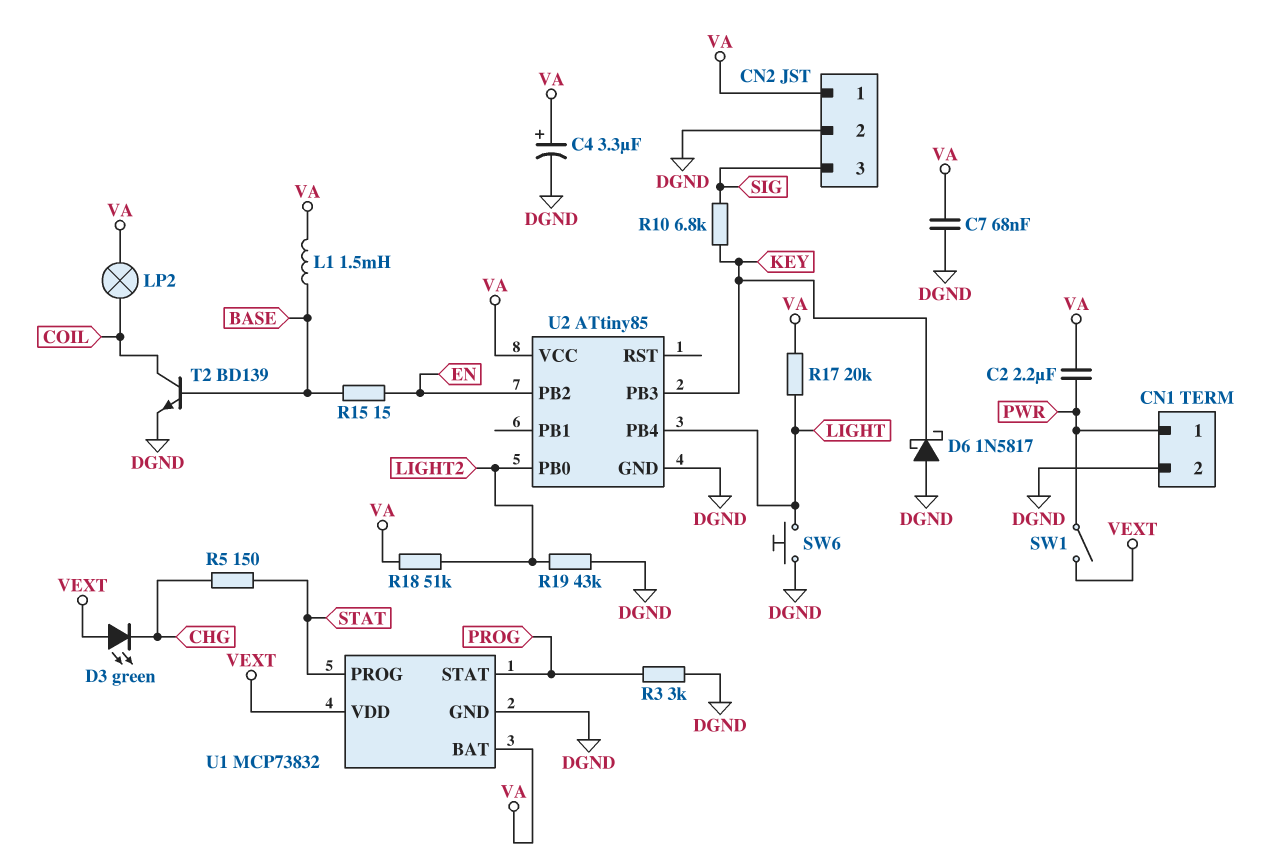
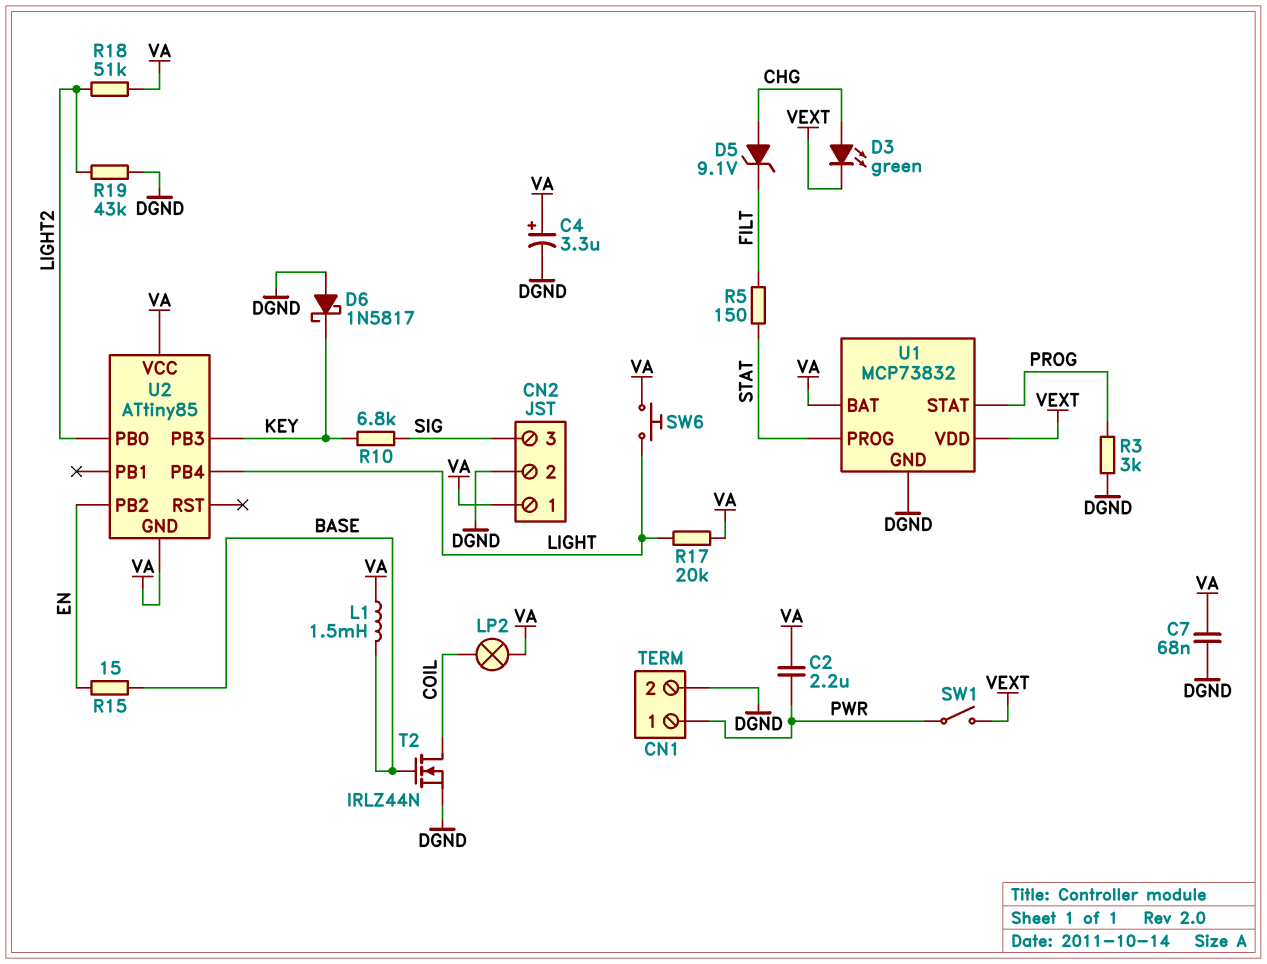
D3: LED green (A VEXT, K CHG) -> LED green (A CHG, K VEXT)
D5: none -> zener 9.1V (A CHG, K FILT)
R5: 150 (CHG, STAT) -> 150 (FILT, STAT)
SW6: button (DGND, LIGHT) -> button (LIGHT, VA)
T2: NPN BD139 (B BASE, C COIL, E DGND) -> NMOS IRLZ44N (G BASE, D COIL, S DGND)
U2 pin GND: DGND -> VA

